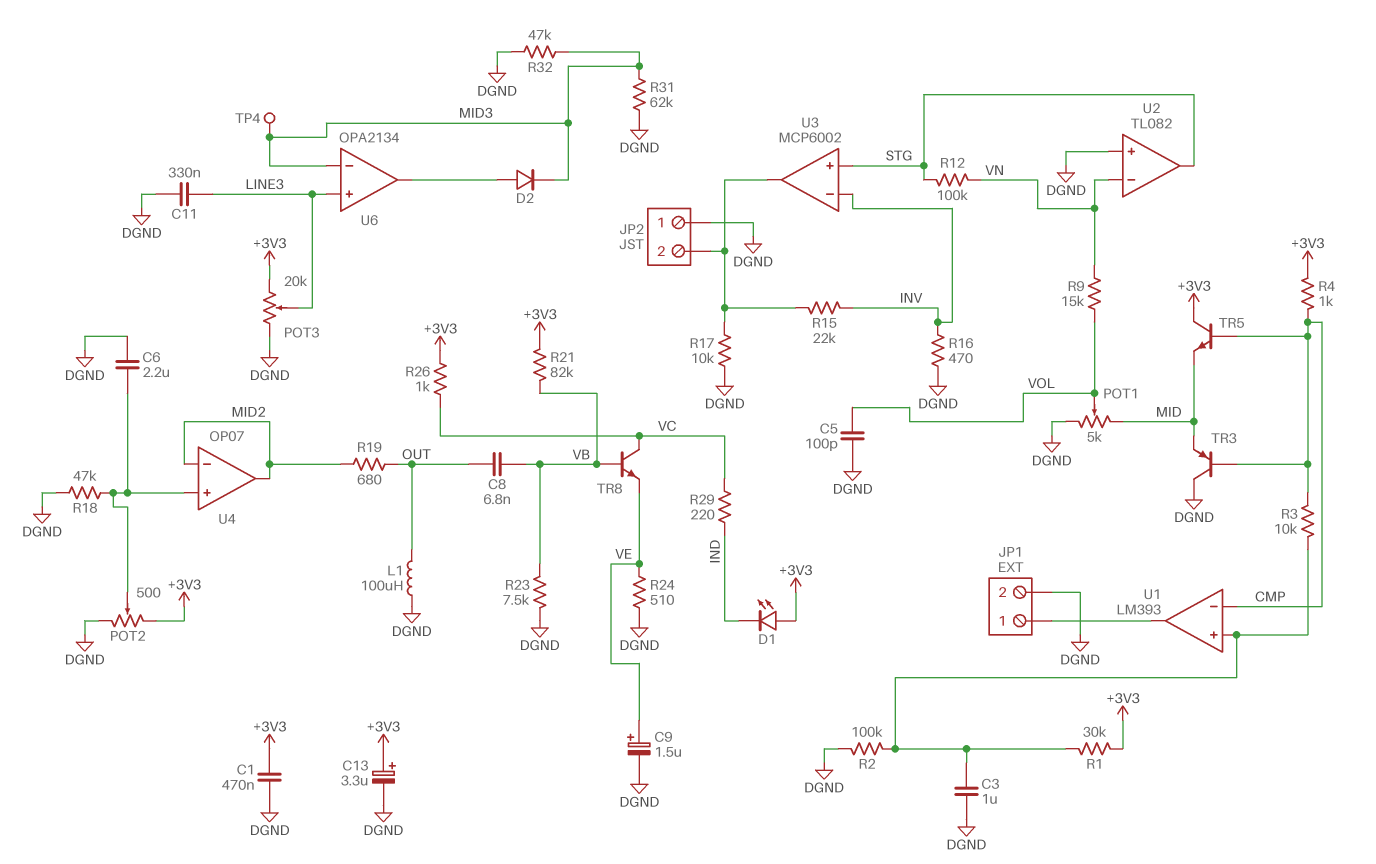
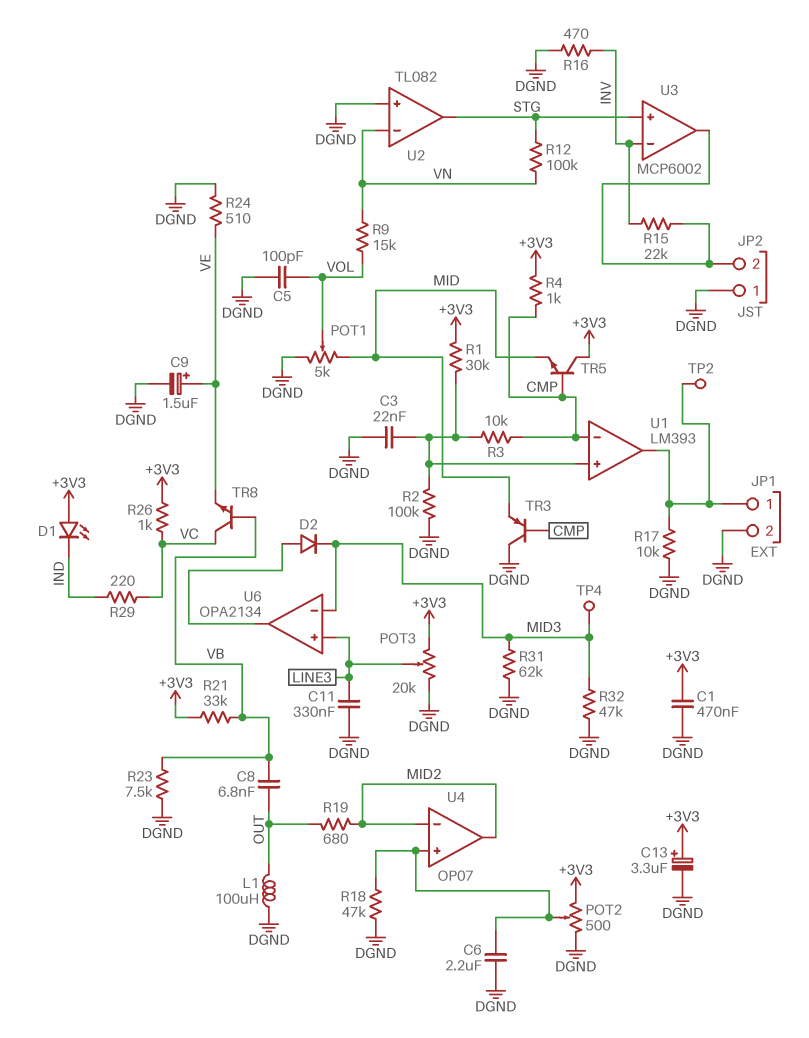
C3: 1uF (DGND, U1/in+) -> 22nF (DGND, U1/in+)
R17: 10k (DGND, JP2/2) -> 10k (DGND, JP1/1)
R21: 82k (+3V3, VB) -> 33k (+3V3, VB)
TP2: none -> test point (JP1/1)

